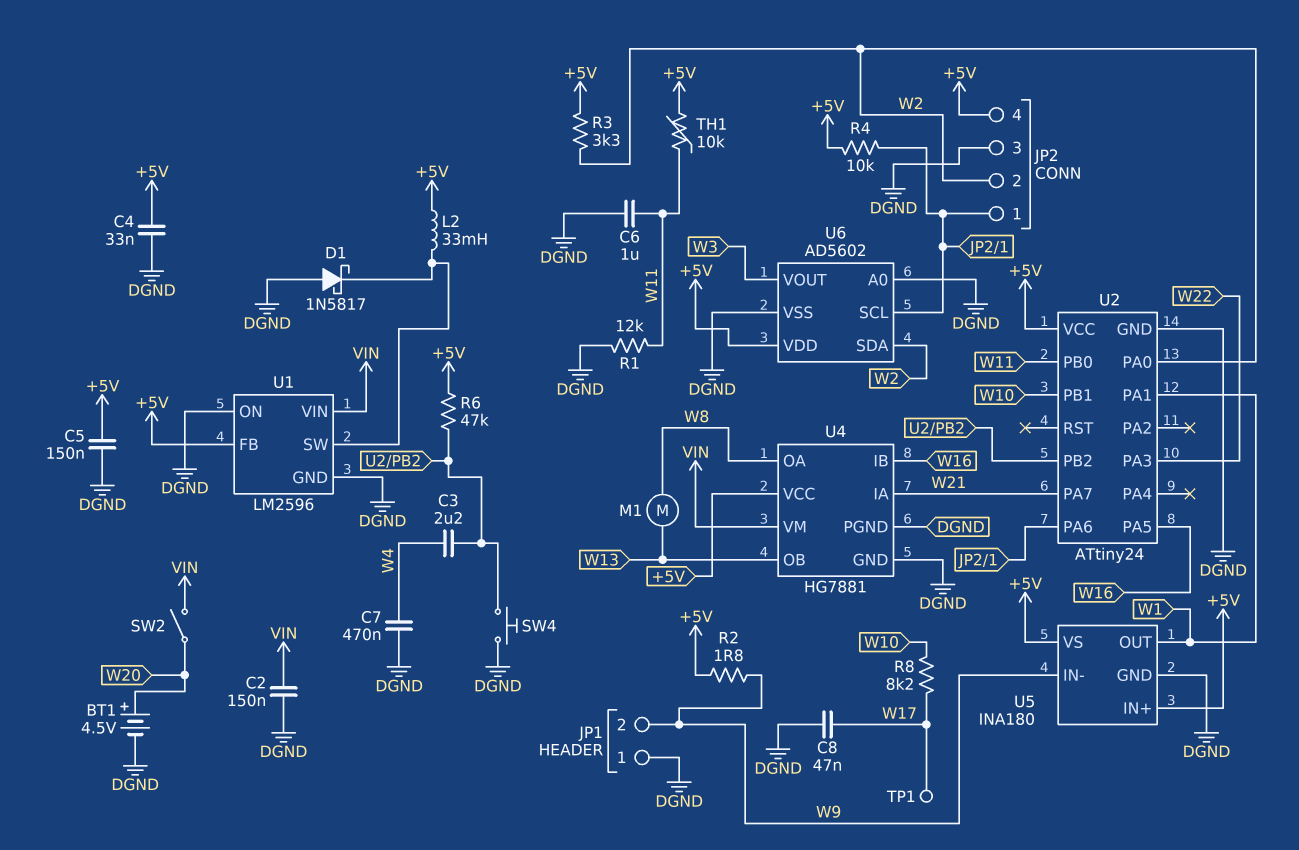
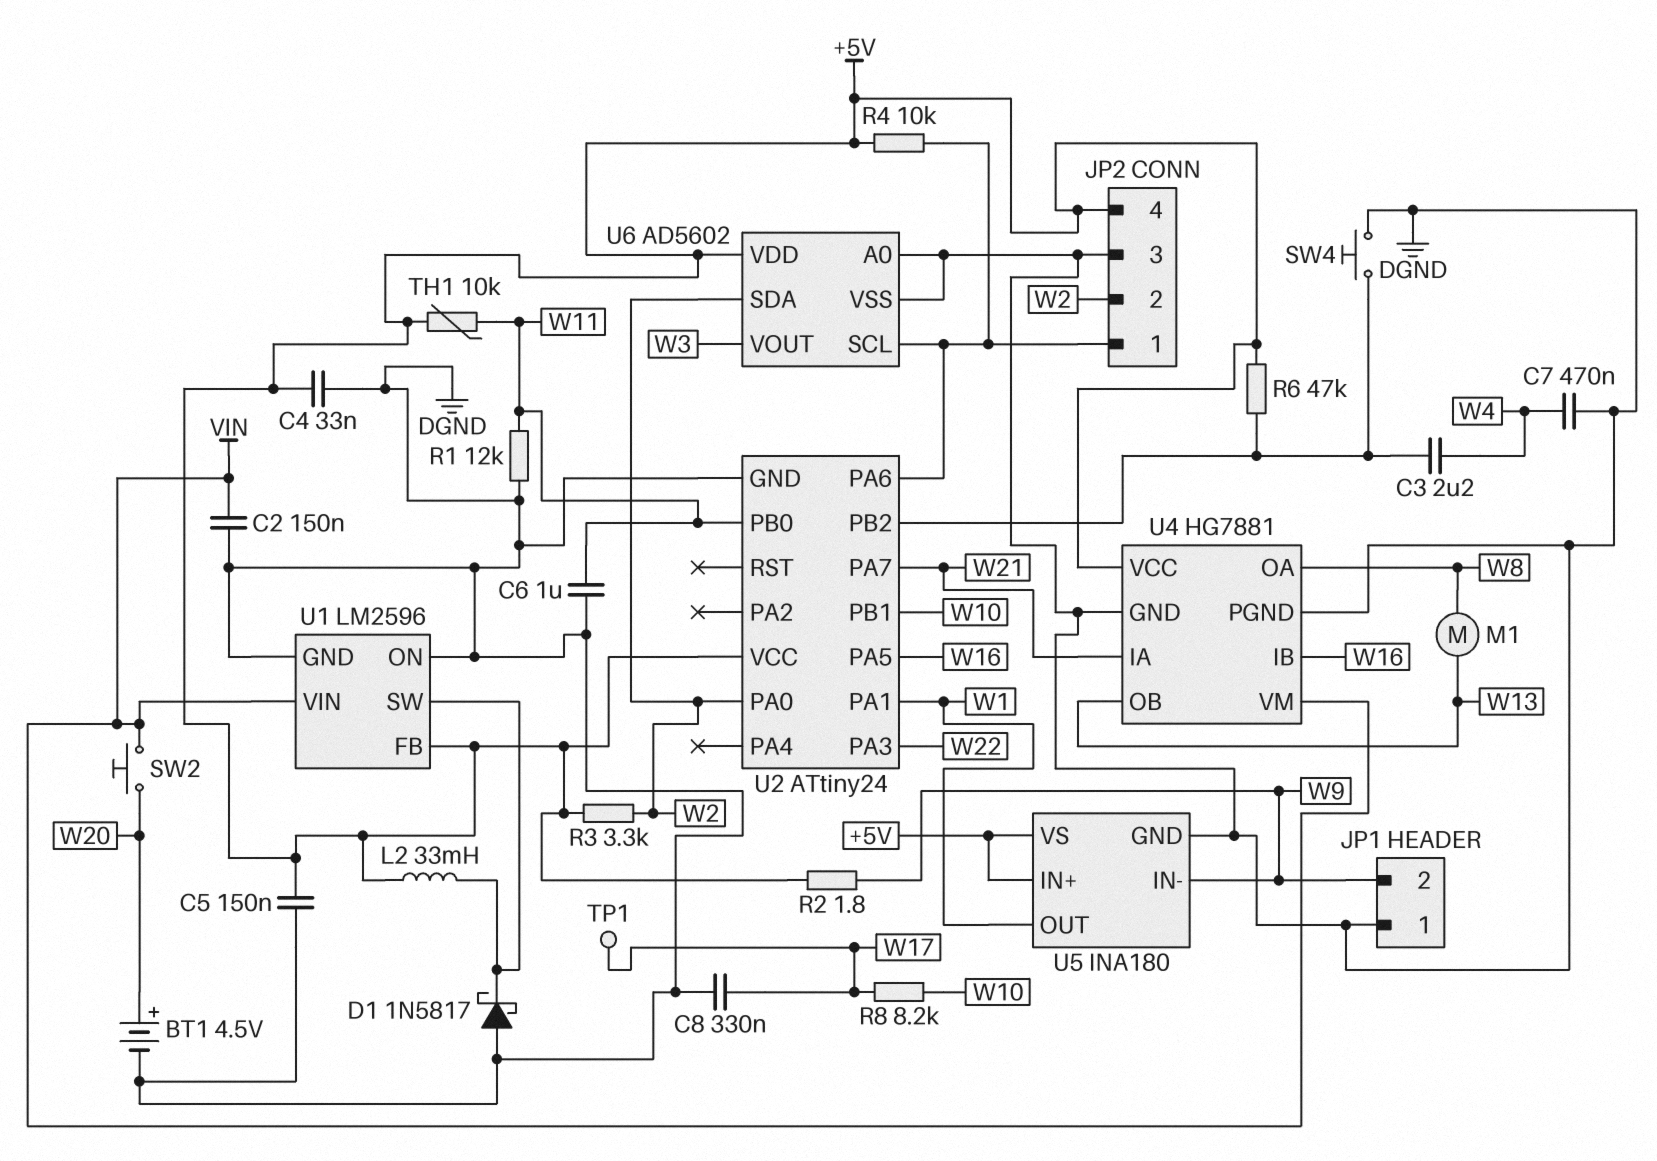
C8: 47nF (DGND, W17) -> 330nF (DGND, W17)
SW2: switch (VIN, W20) -> button (VIN, W20)

